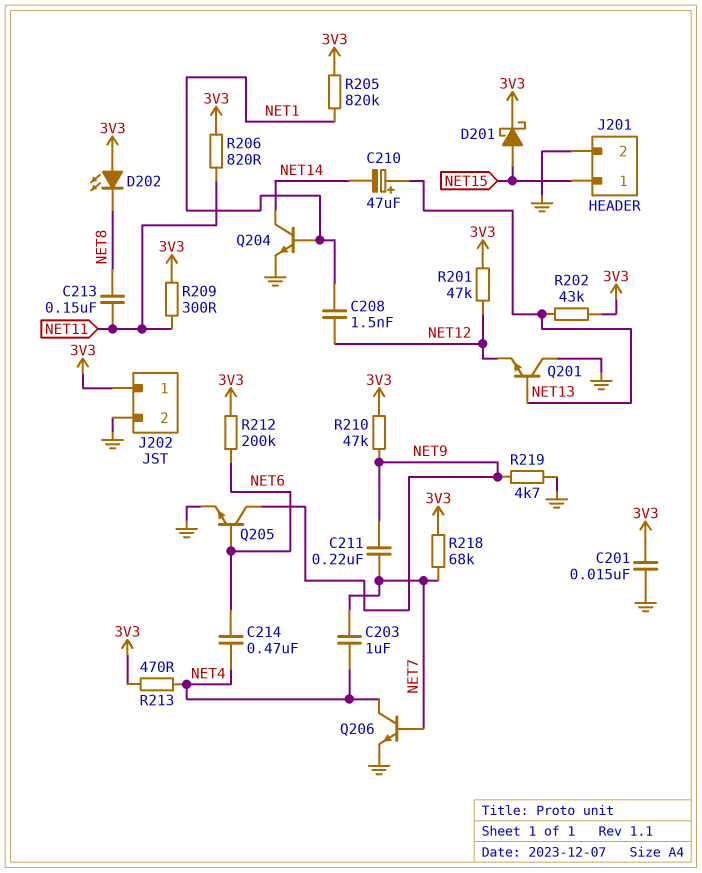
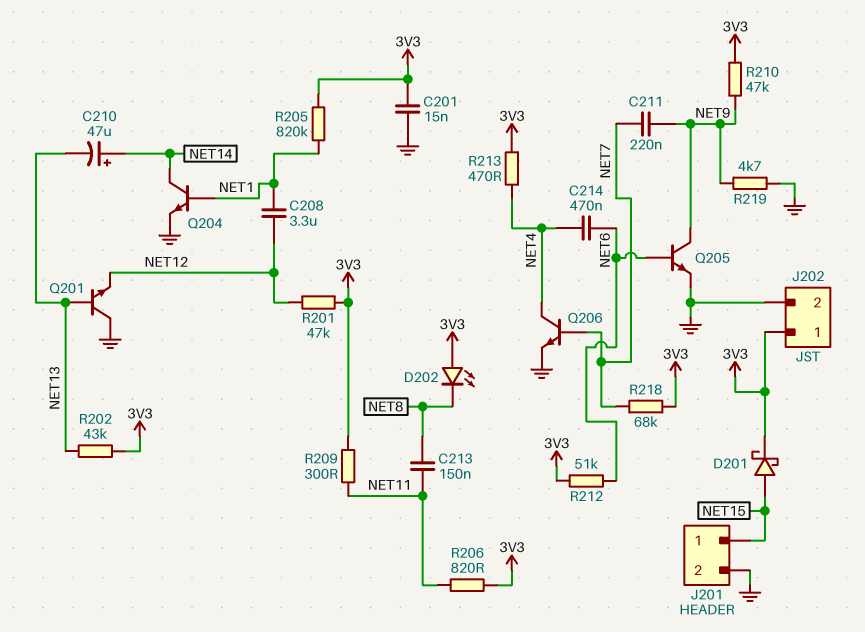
C203: 1uF (NET4, NET7) -> none
C208: 1.5nF (NET1, NET12) -> 3.3uF (NET1, NET12)
C210: 47uF (plus NET13, minus NET14) -> 47uF (plus NET14, minus NET13)
R212: 200k (3V3, NET6) -> 51k (3V3, NET6)

